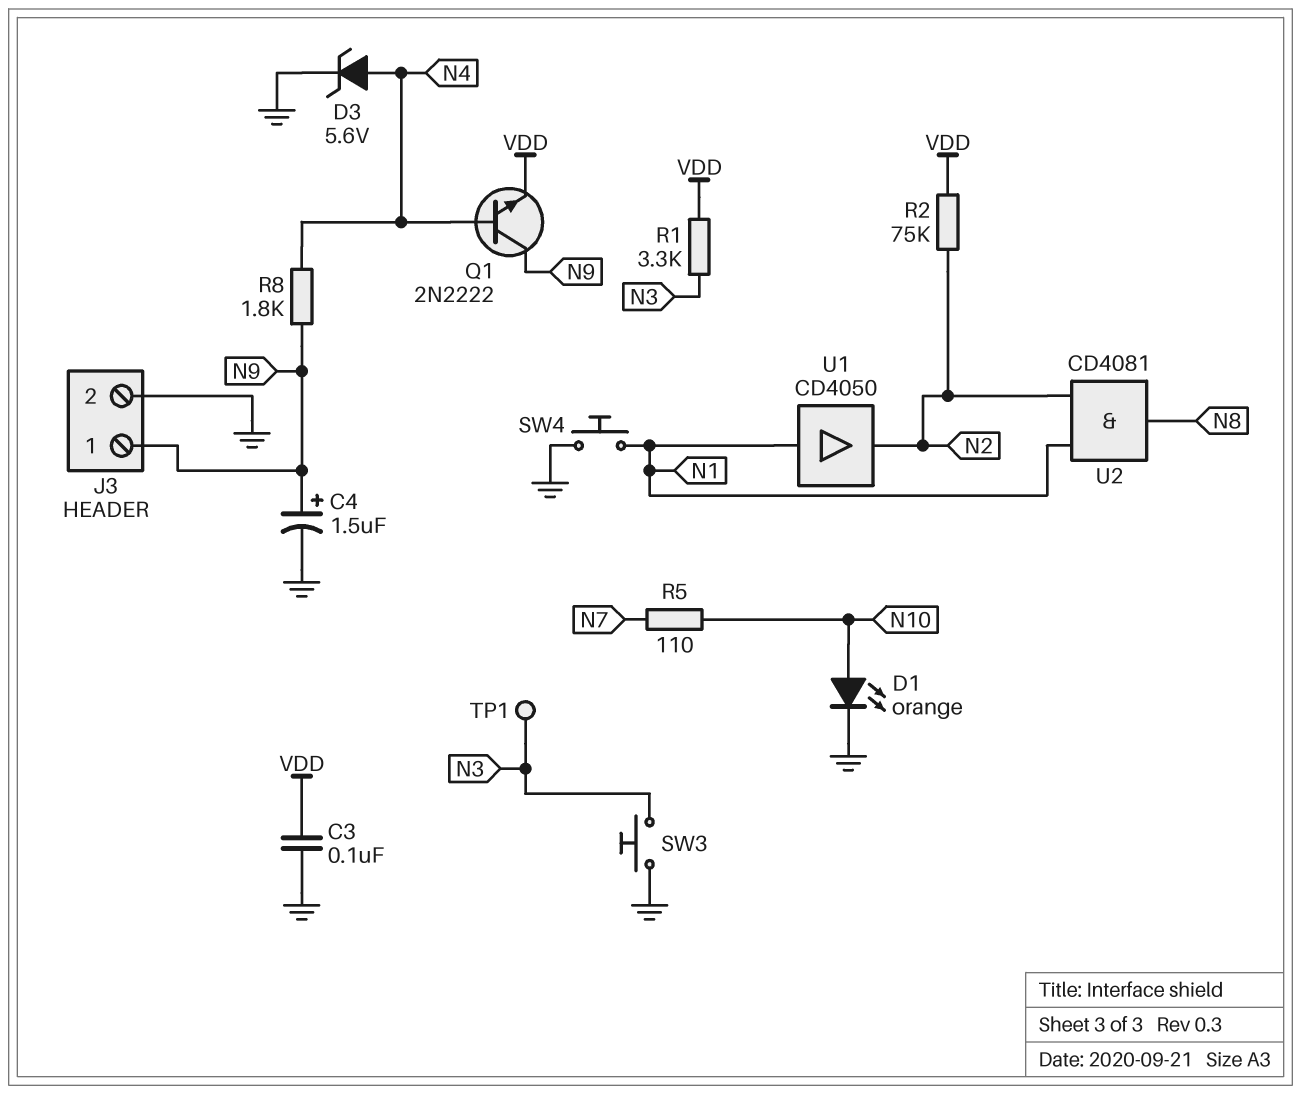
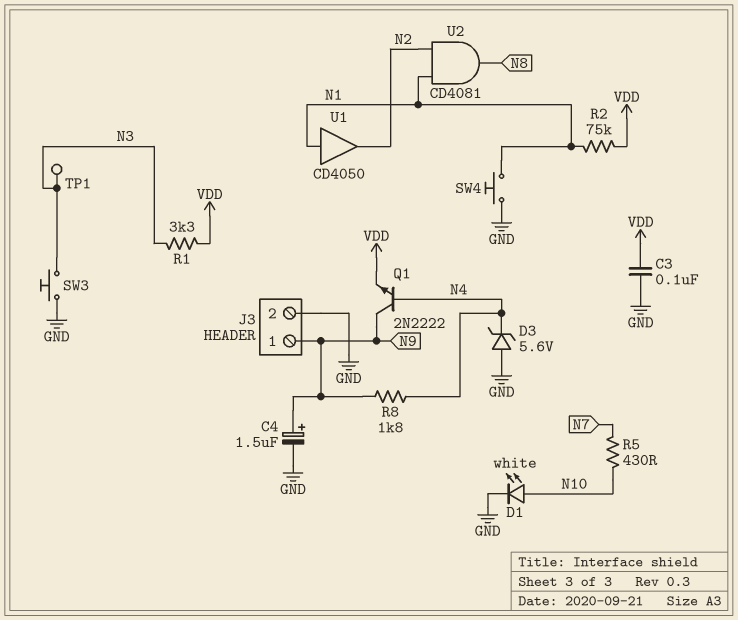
D1: LED orange (A N10, K GND) -> LED white (A N10, K GND)
D3: zener 5.6V (A N4, K GND) -> zener 5.6V (A GND, K N4)
R2: 75k (N2, VDD) -> 75k (N1, VDD)
R5: 110 (N7, N10) -> 430 (N7, N10)

